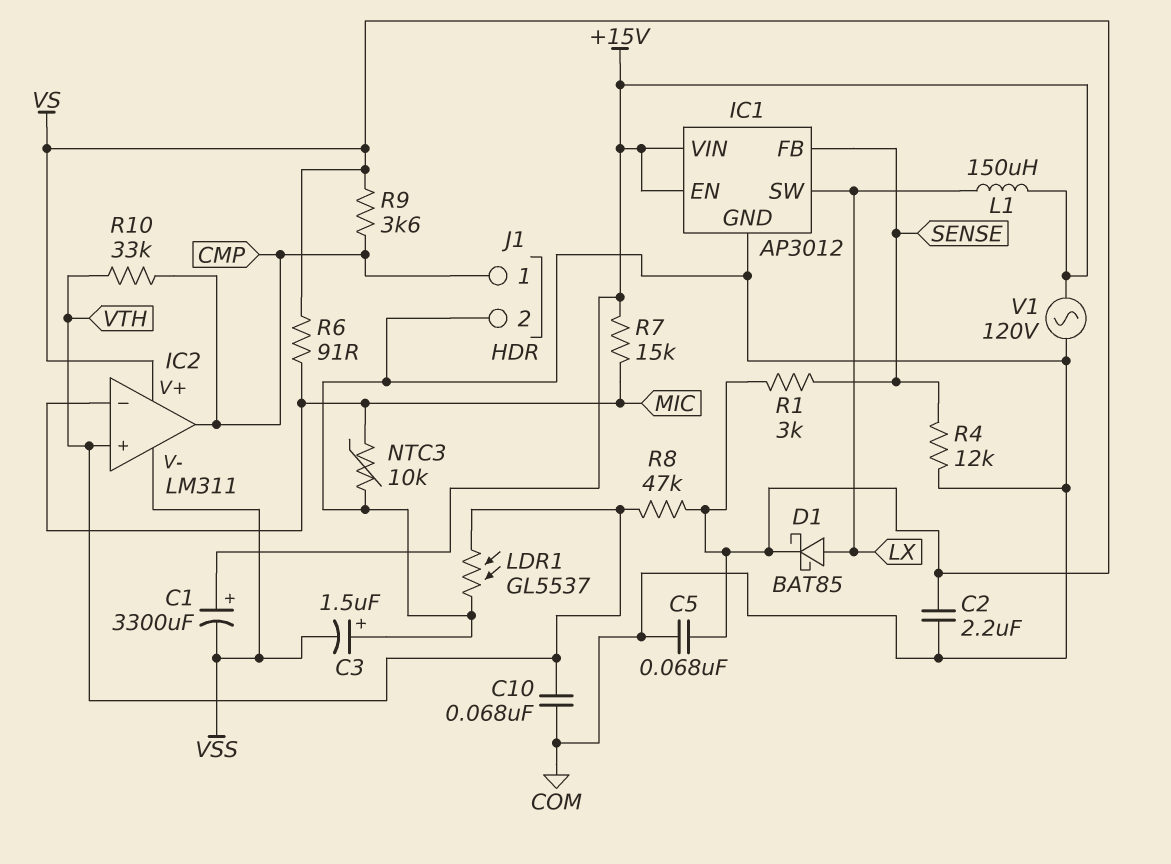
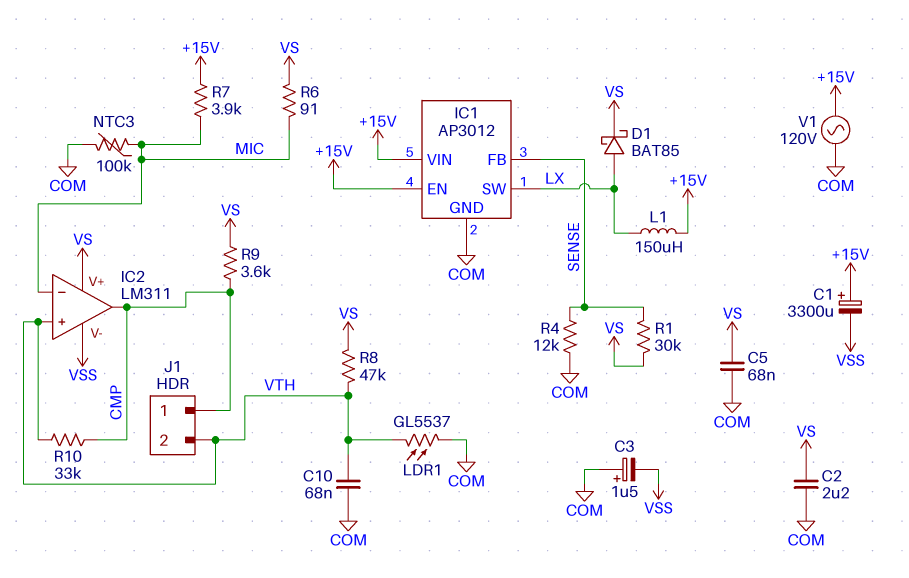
J1 pin 2: COM -> VTH
NTC3: 10k (COM, MIC) -> 100k (COM, MIC)
R1: 3k (SENSE, VS) -> 30k (SENSE, VS)
R7: 15k (+15V, MIC) -> 3.9k (+15V, MIC)

